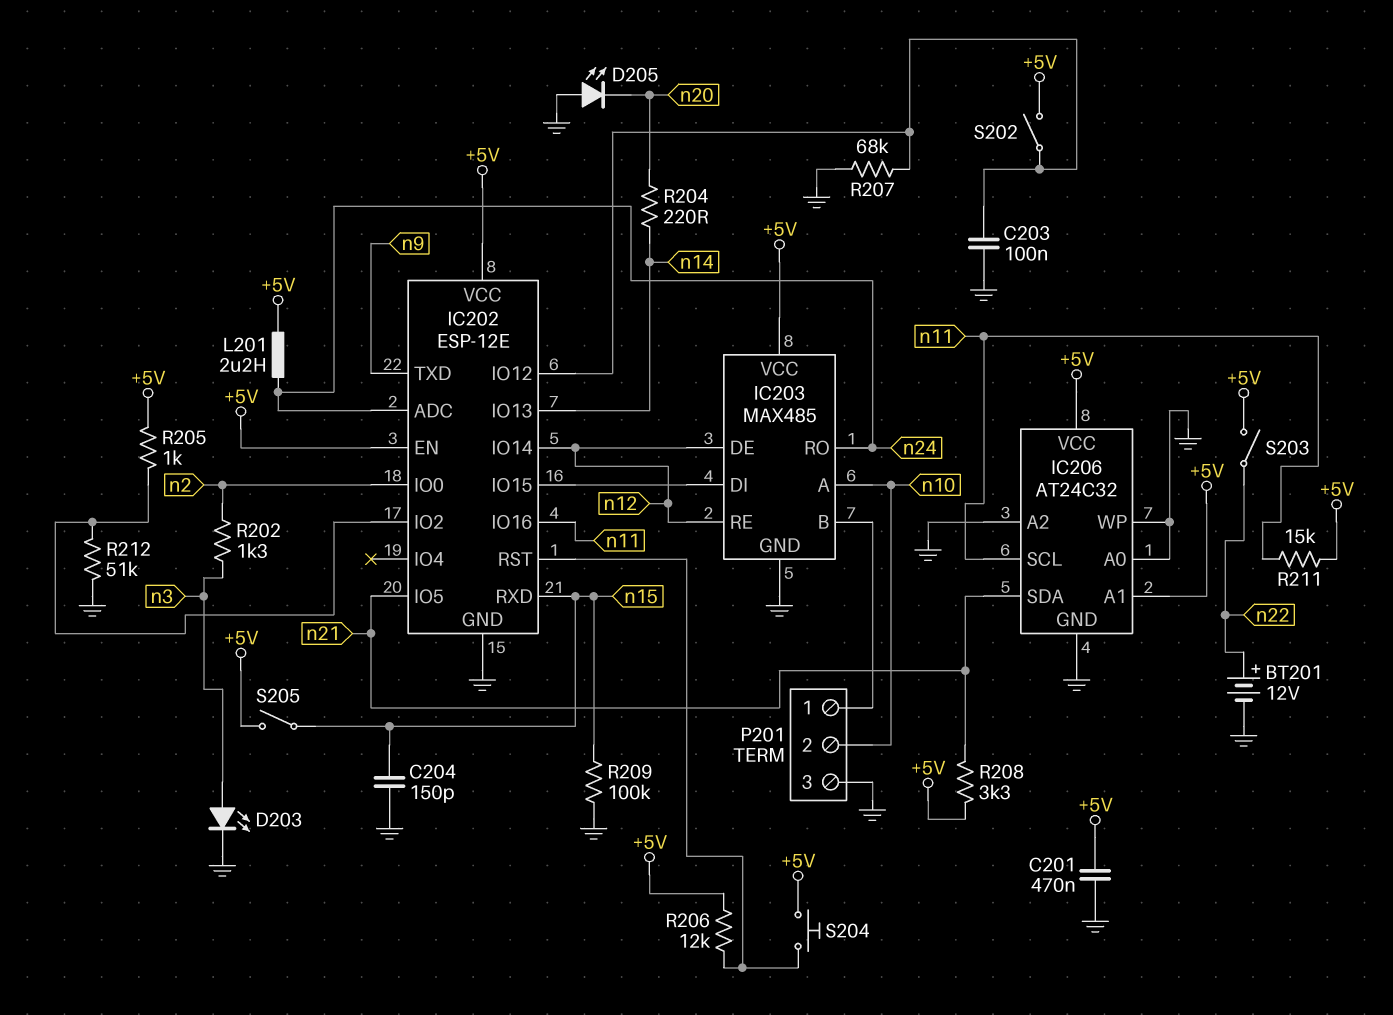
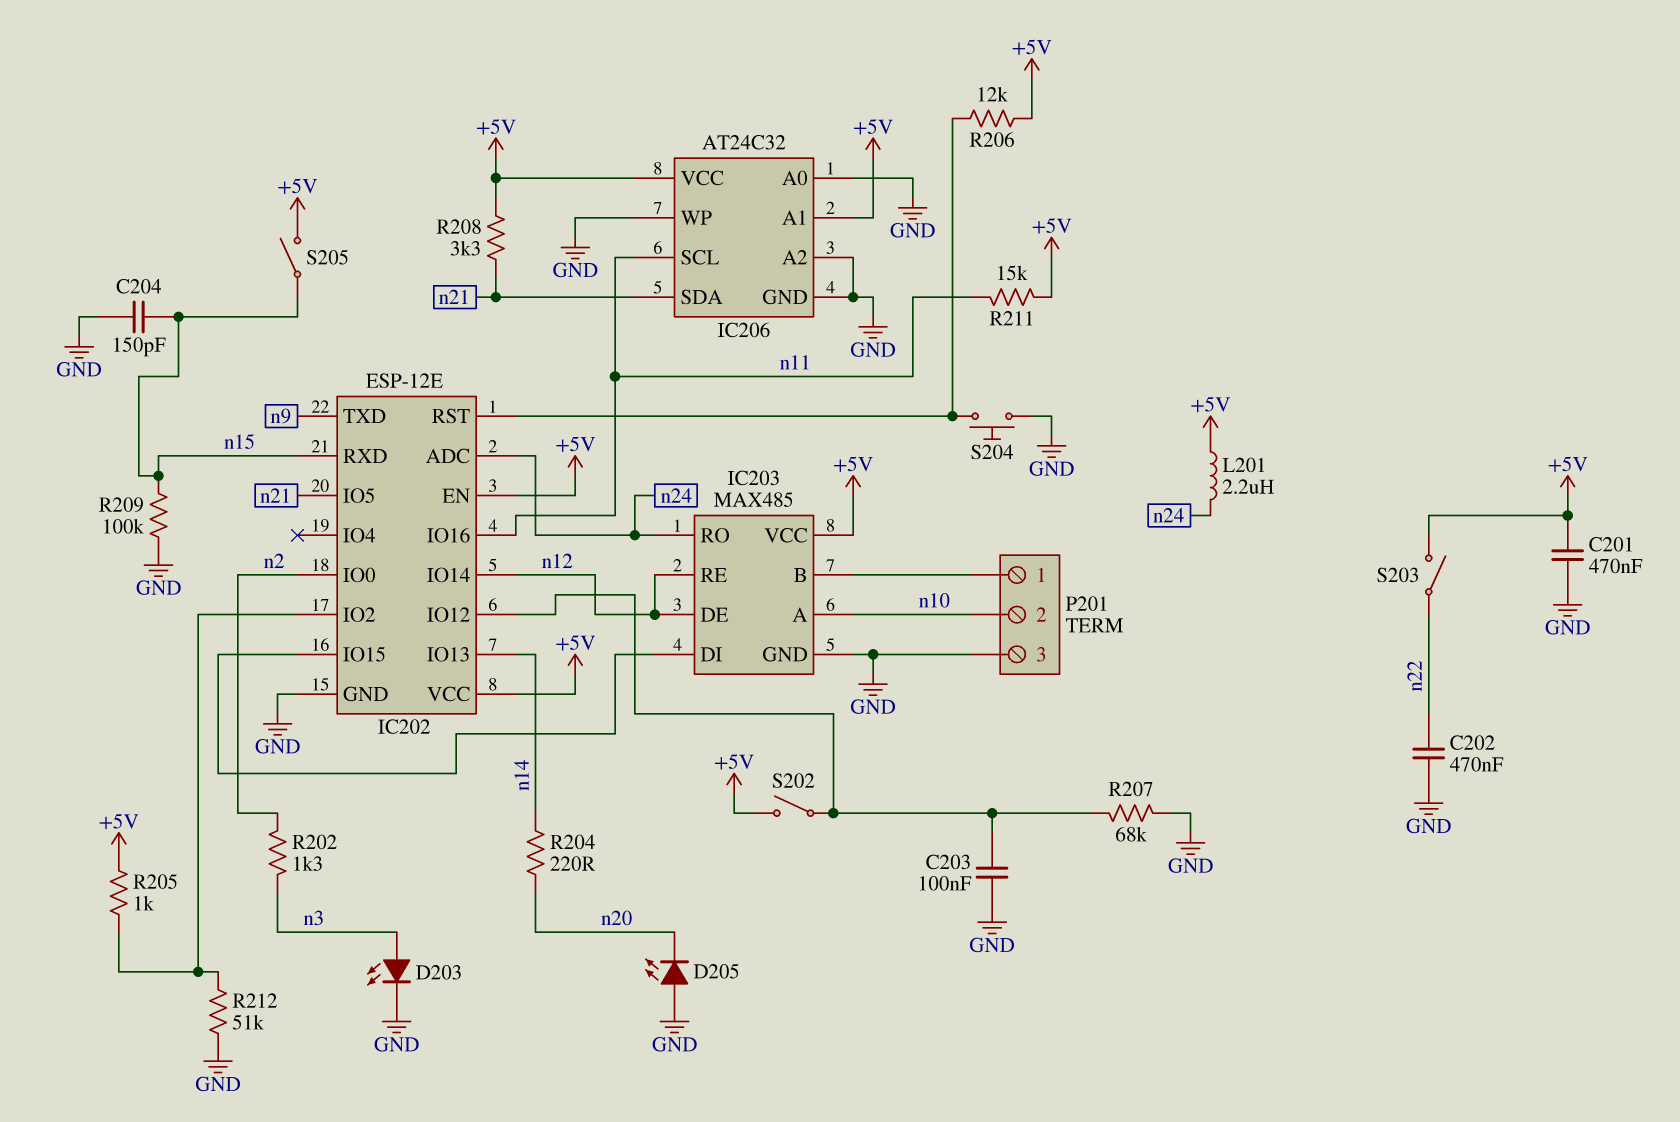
BT201: 12V (plus n22, minus GND) -> none
C202: none -> 470nF (GND, n22)
S204: button (+5V, IC202/RST) -> button (GND, IC202/RST)

